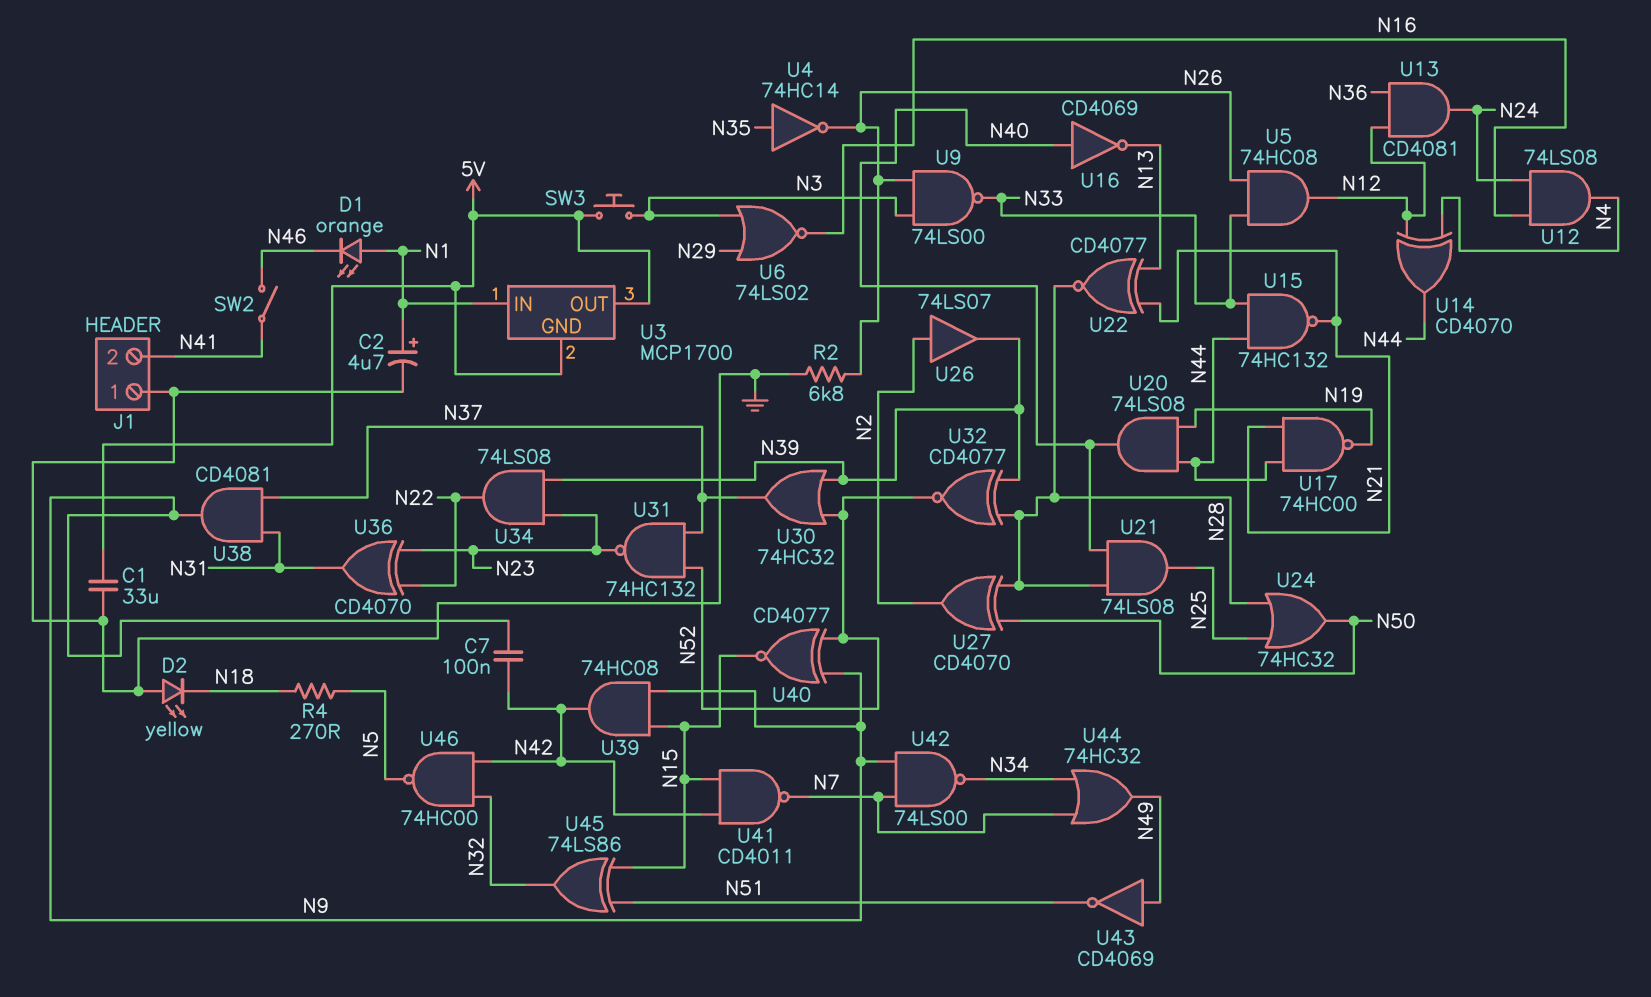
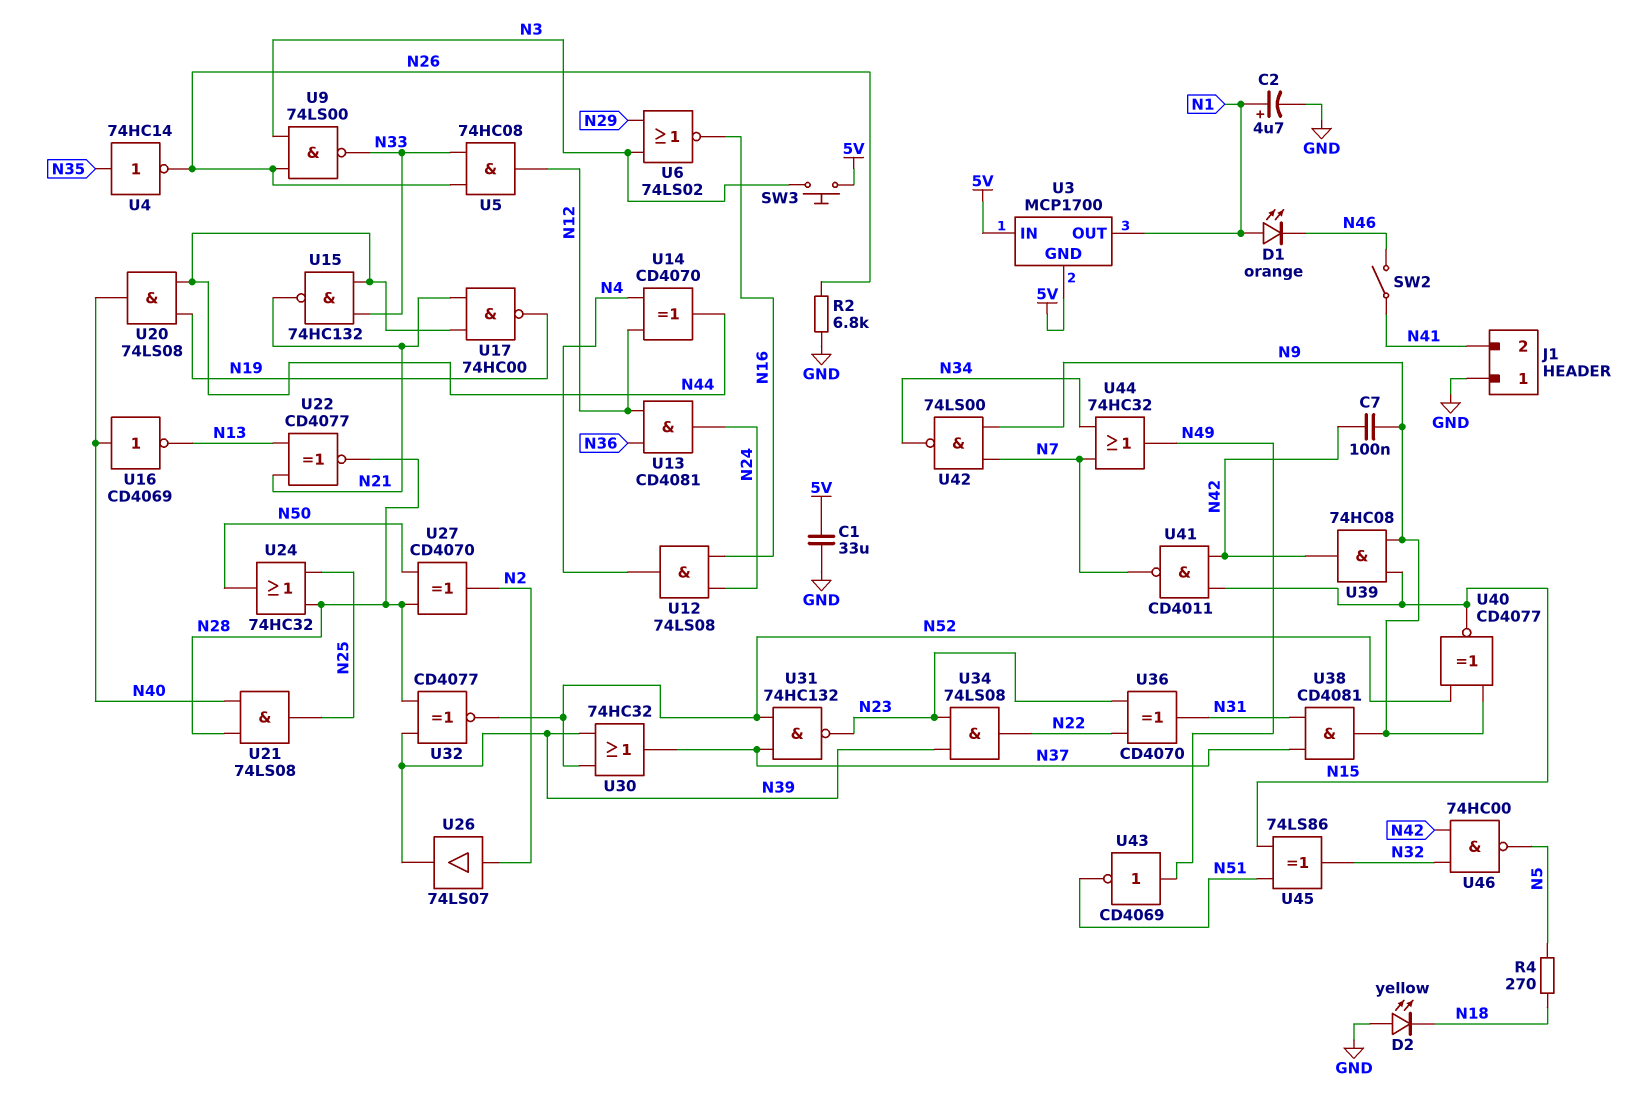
U3 pin IN: N1 -> 5V
U3 pin OUT: 5V -> N1

